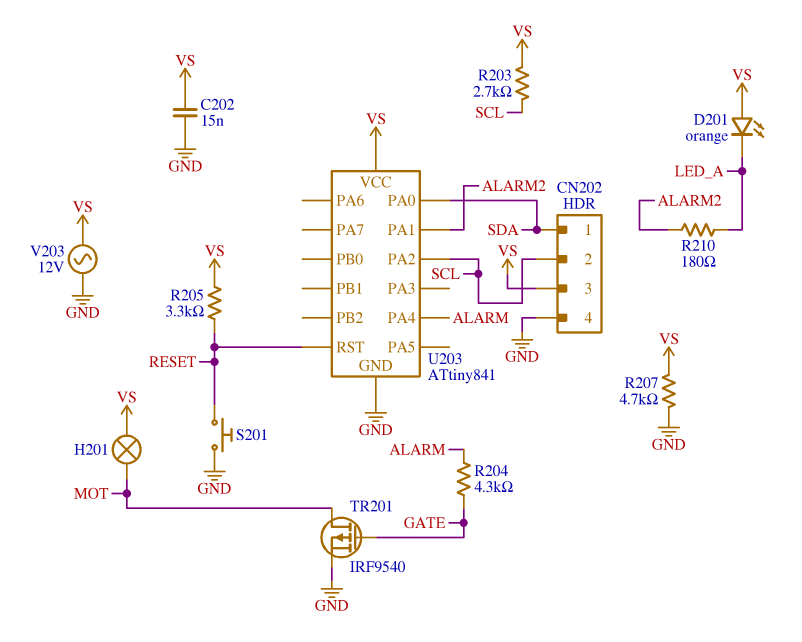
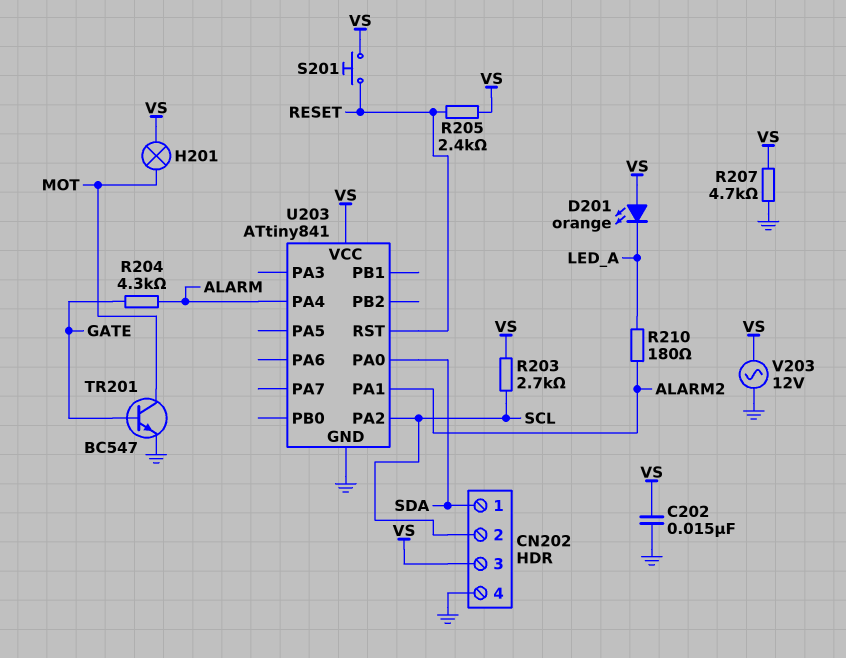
R205: 3.3k (RESET, VS) -> 2.4k (RESET, VS)
S201: button (GND, RESET) -> button (RESET, VS)
TR201: PMOS IRF9540 (G GATE, D MOT, S GND) -> NPN BC547 (B GATE, C MOT, E GND)

